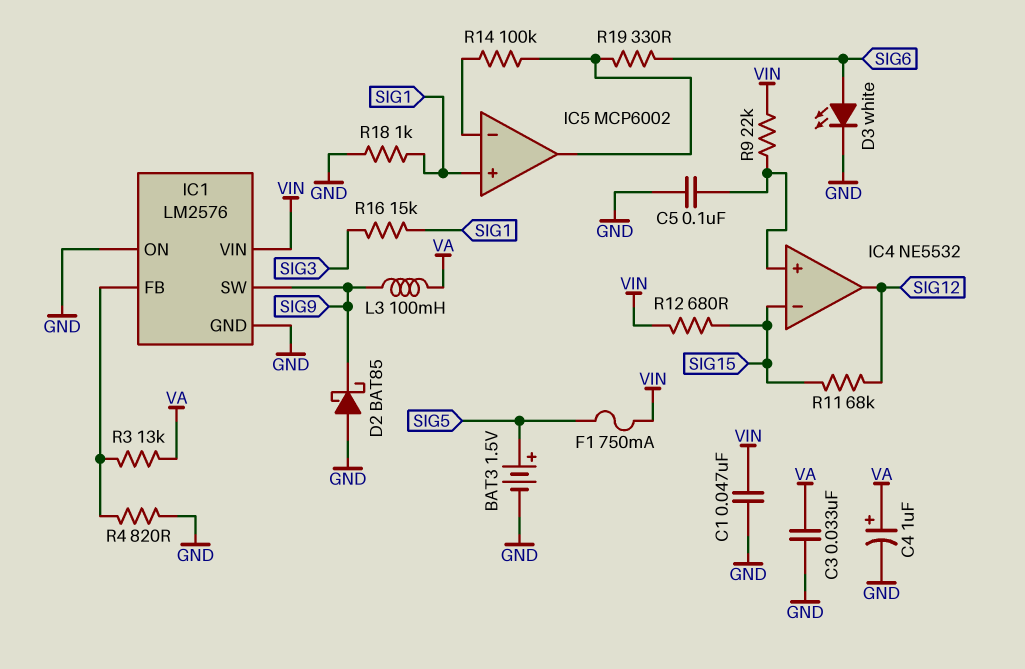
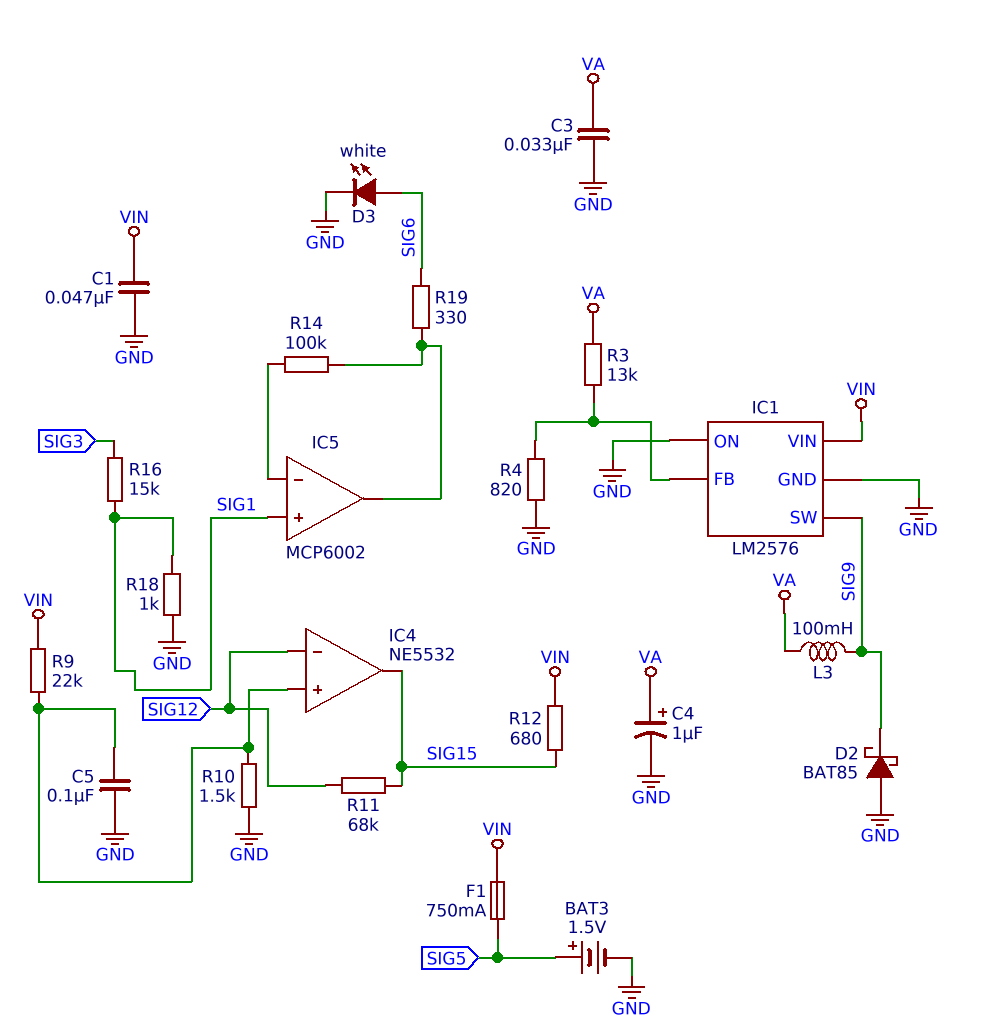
IC4 pin in-: SIG15 -> SIG12
IC4 pin out: SIG12 -> SIG15
R10: none -> 1.5k (GND, IC4/in+)

